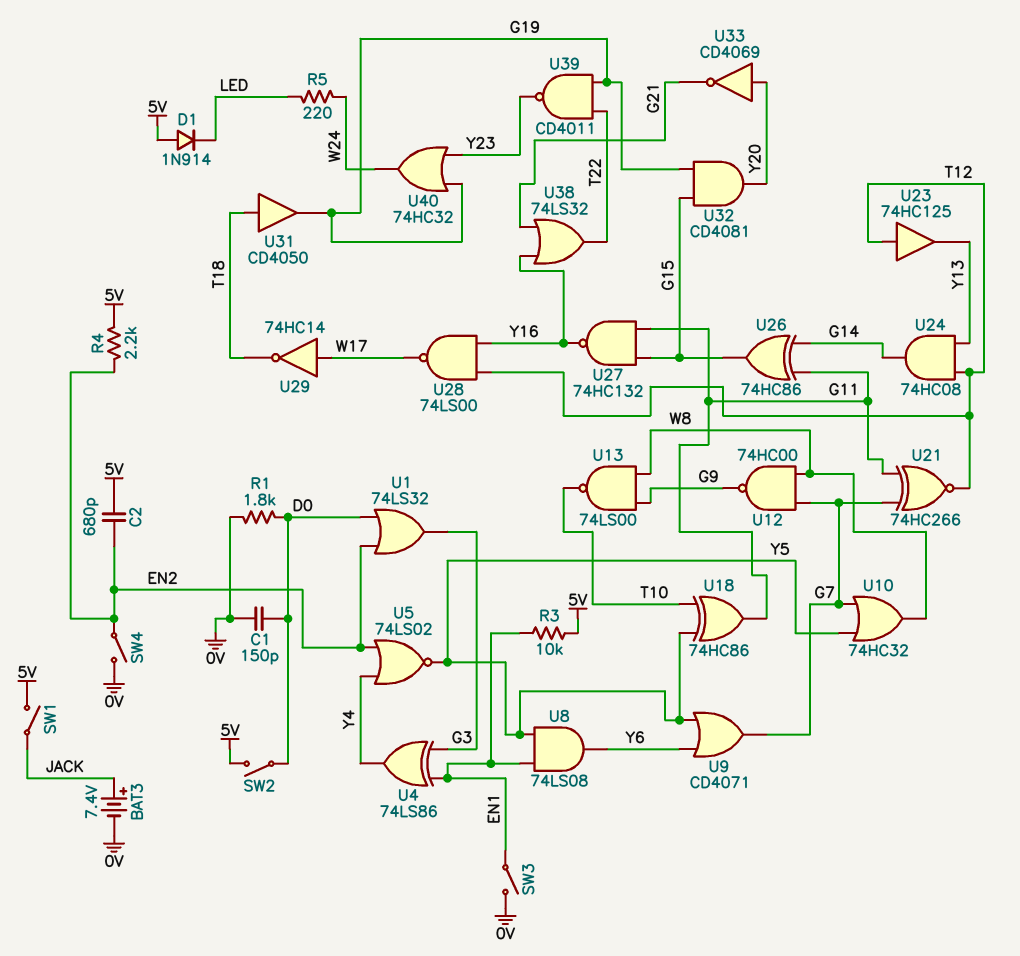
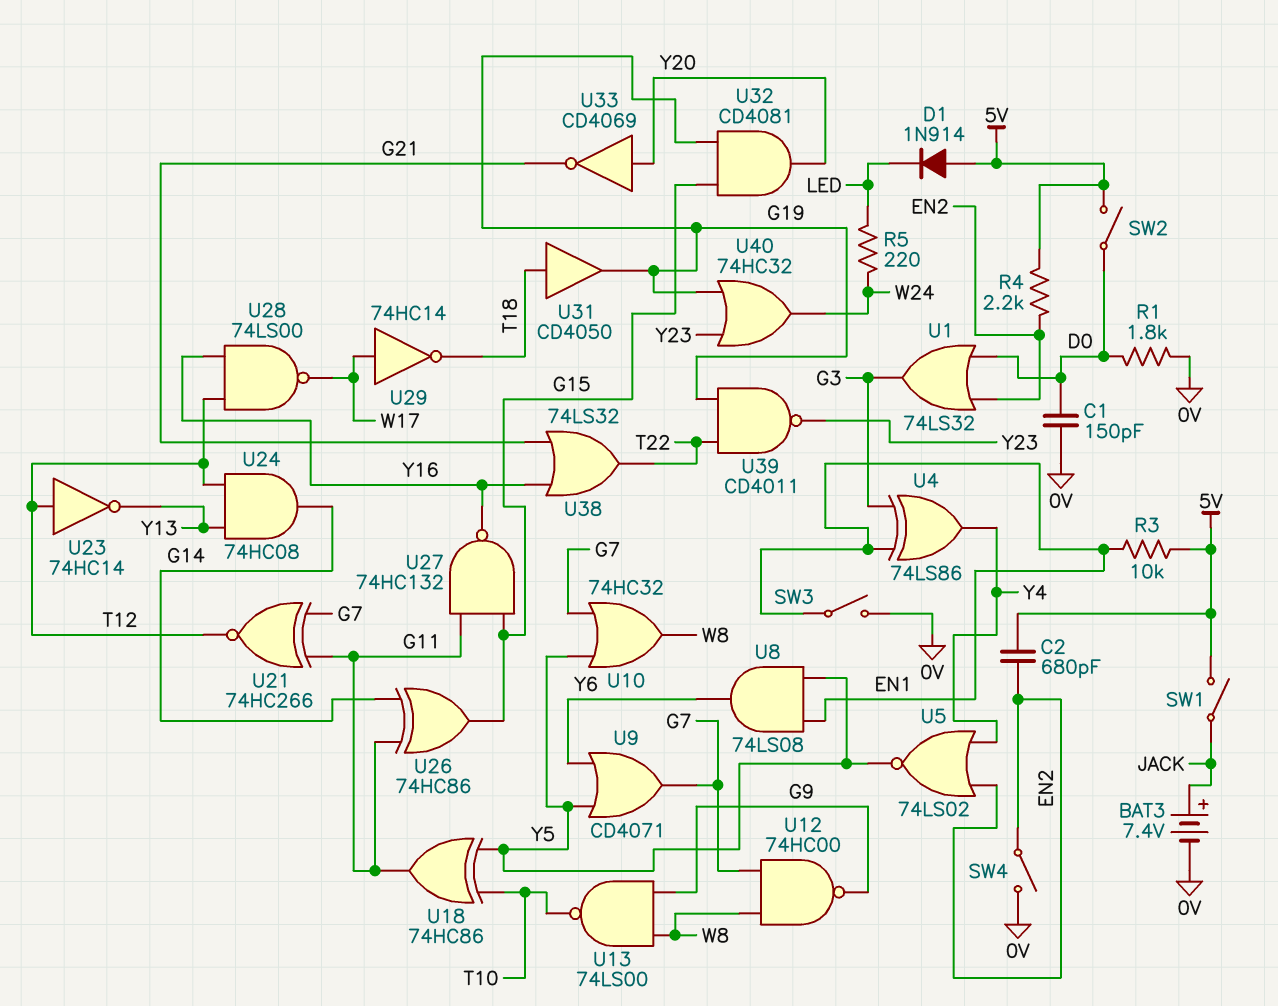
U23: buffer 74HC125 (in T12, out Y13) -> NOT 74HC14 (in T12, out Y13)

